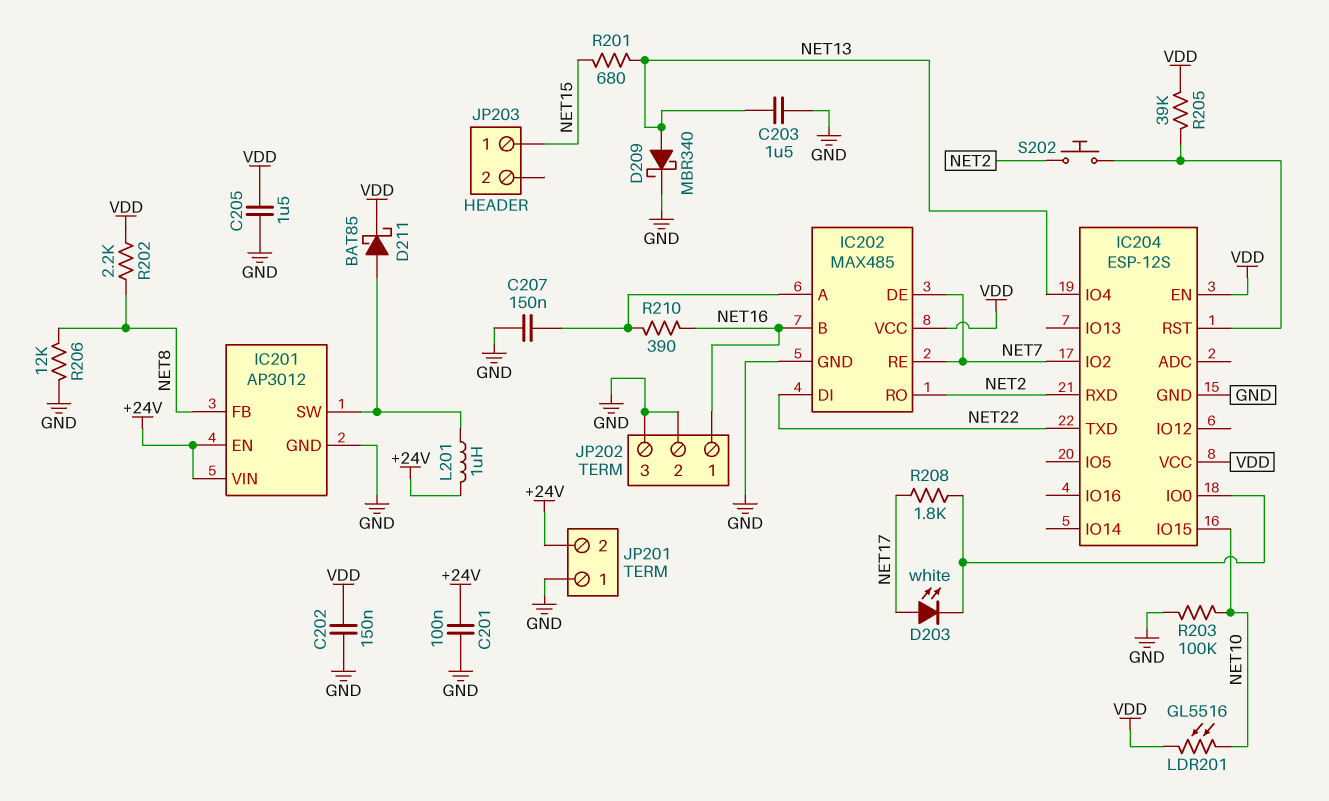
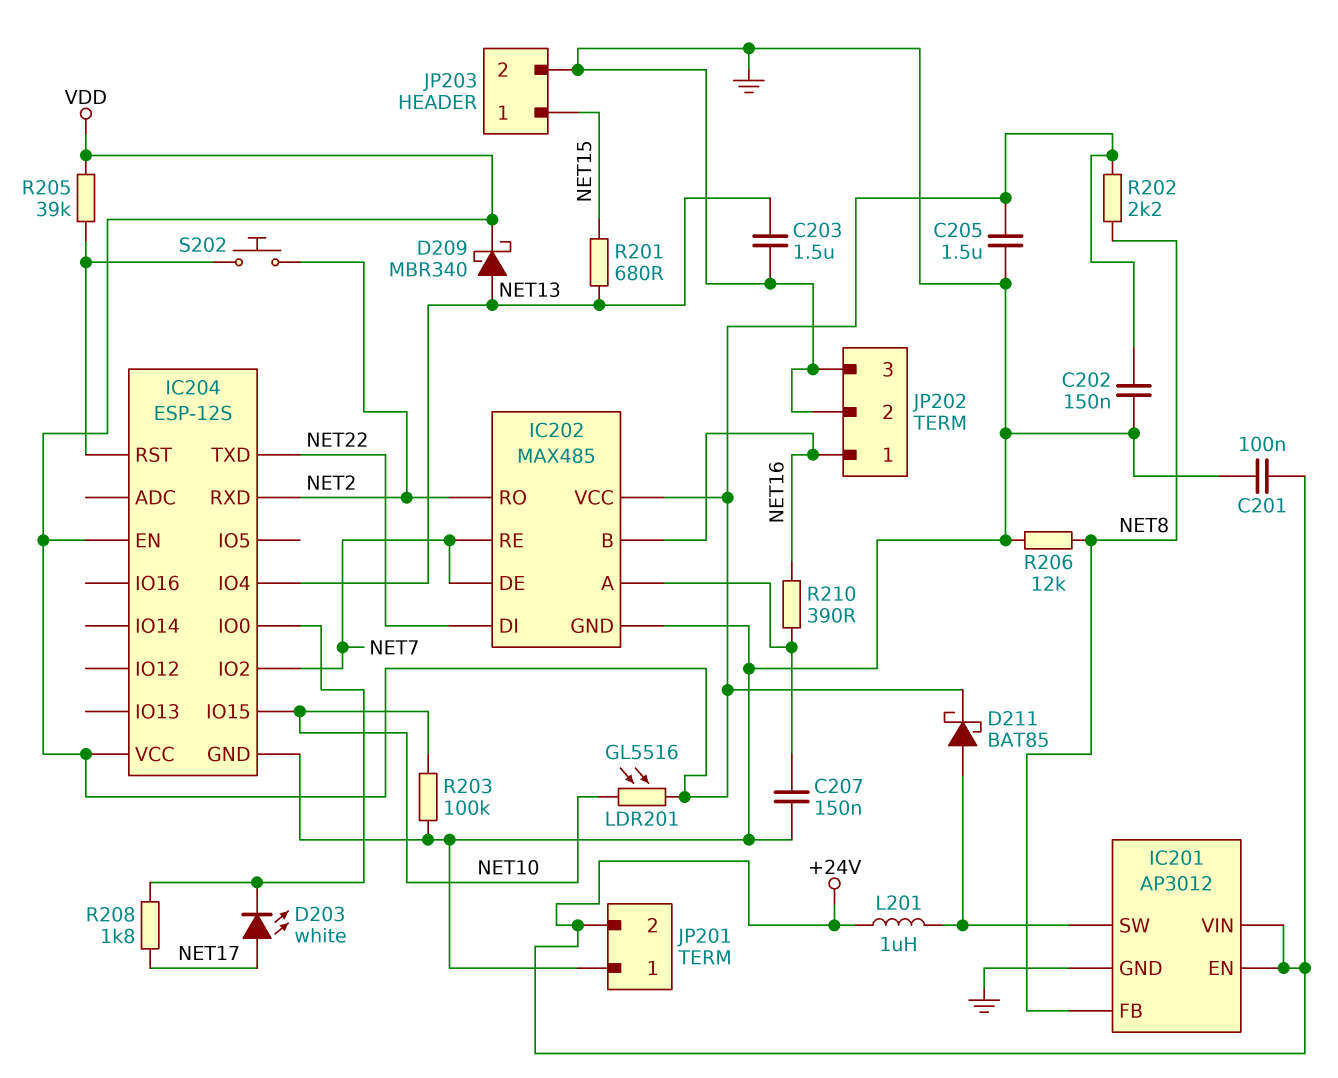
D209: schottky MBR340 (A NET13, K GND) -> schottky MBR340 (A NET13, K VDD)
JP203 pin 2: none -> GND

